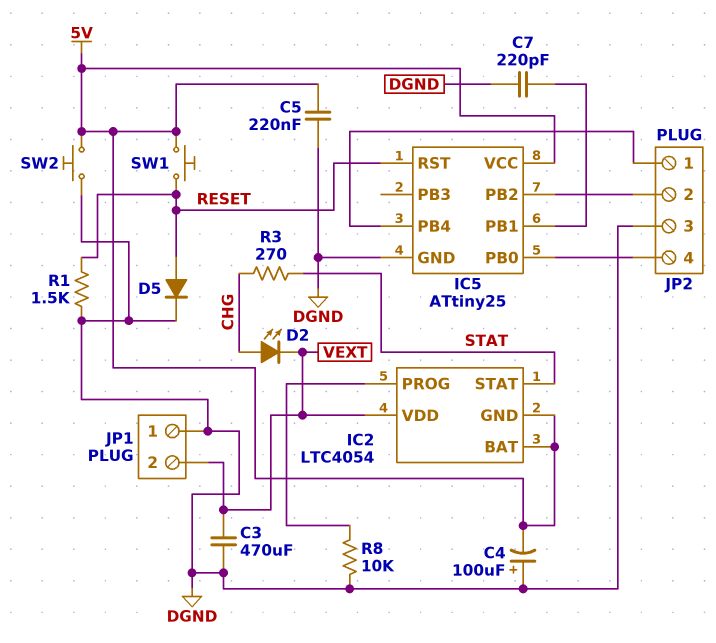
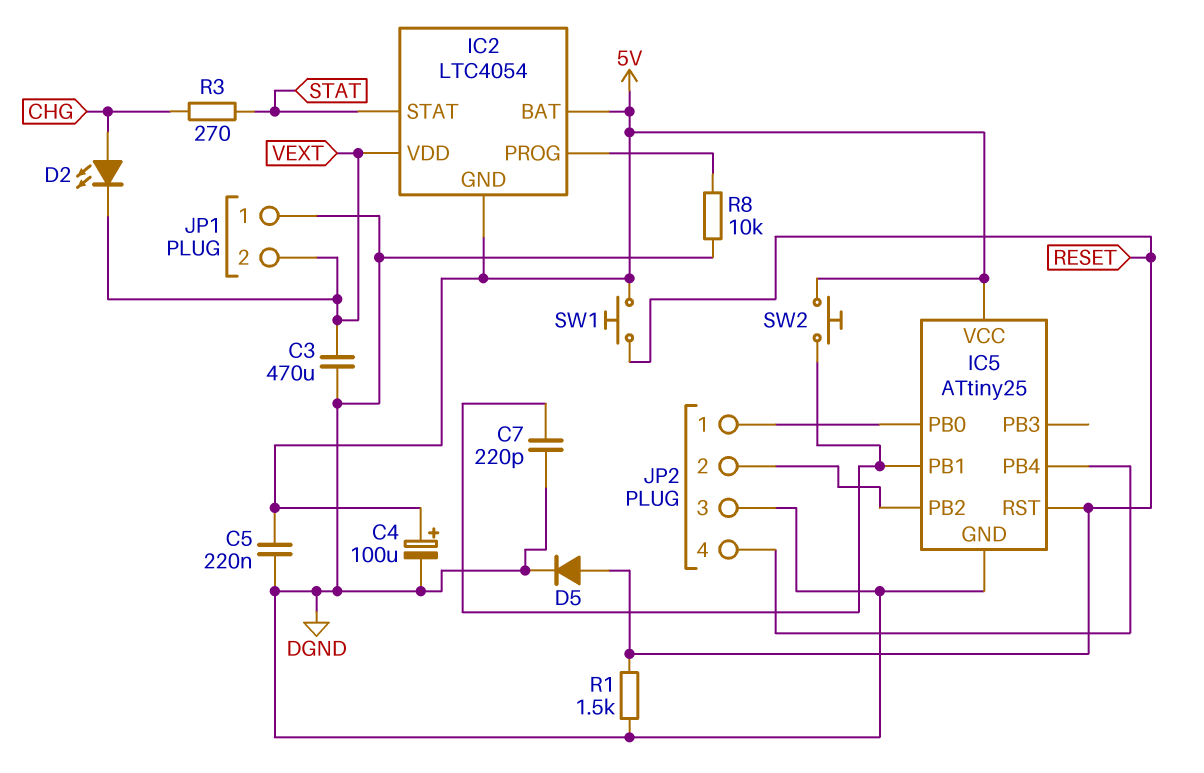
C4: 100uF (plus DGND, minus 5V) -> 100uF (plus 5V, minus DGND)
JP2 pin 1: IC5/PB4 -> IC5/PB0
JP2 pin 4: IC5/PB0 -> IC5/PB4
SW2: button (5V, DGND) -> button (5V, IC5/PB1)

